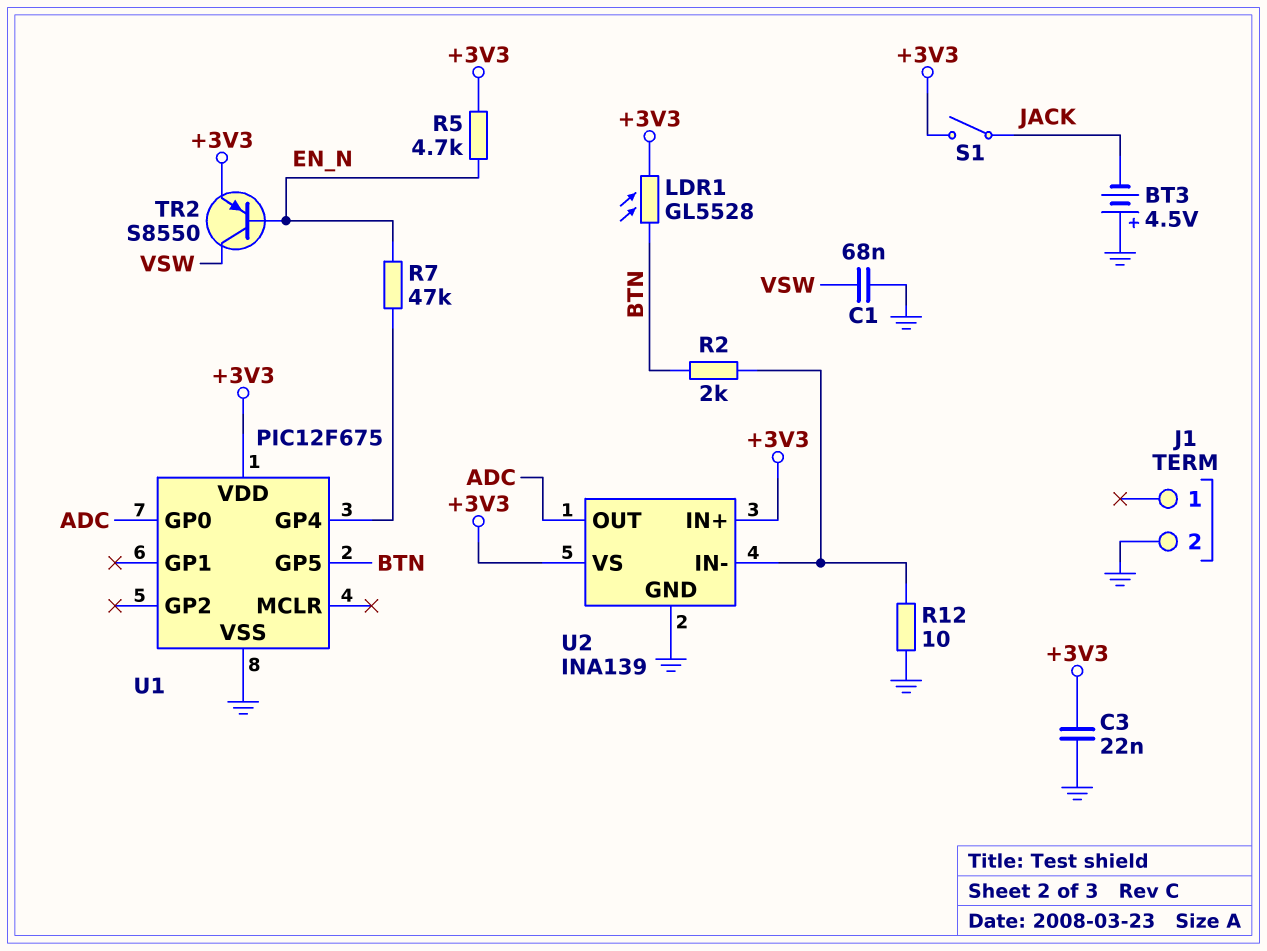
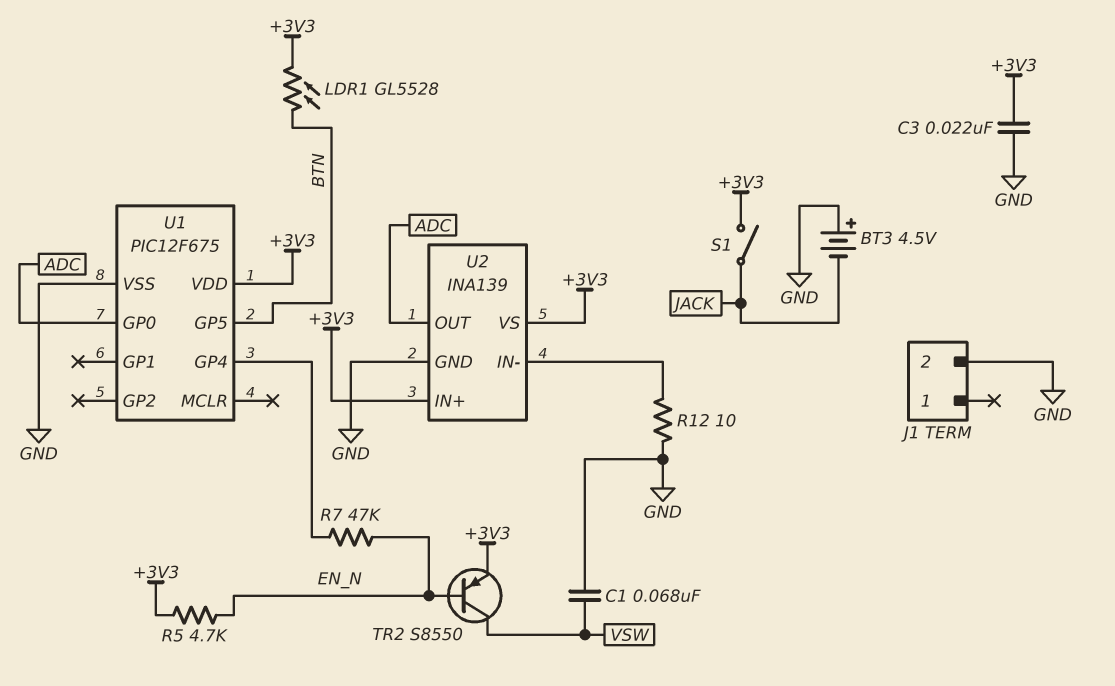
R2: 2k (BTN, U2/IN-) -> none

